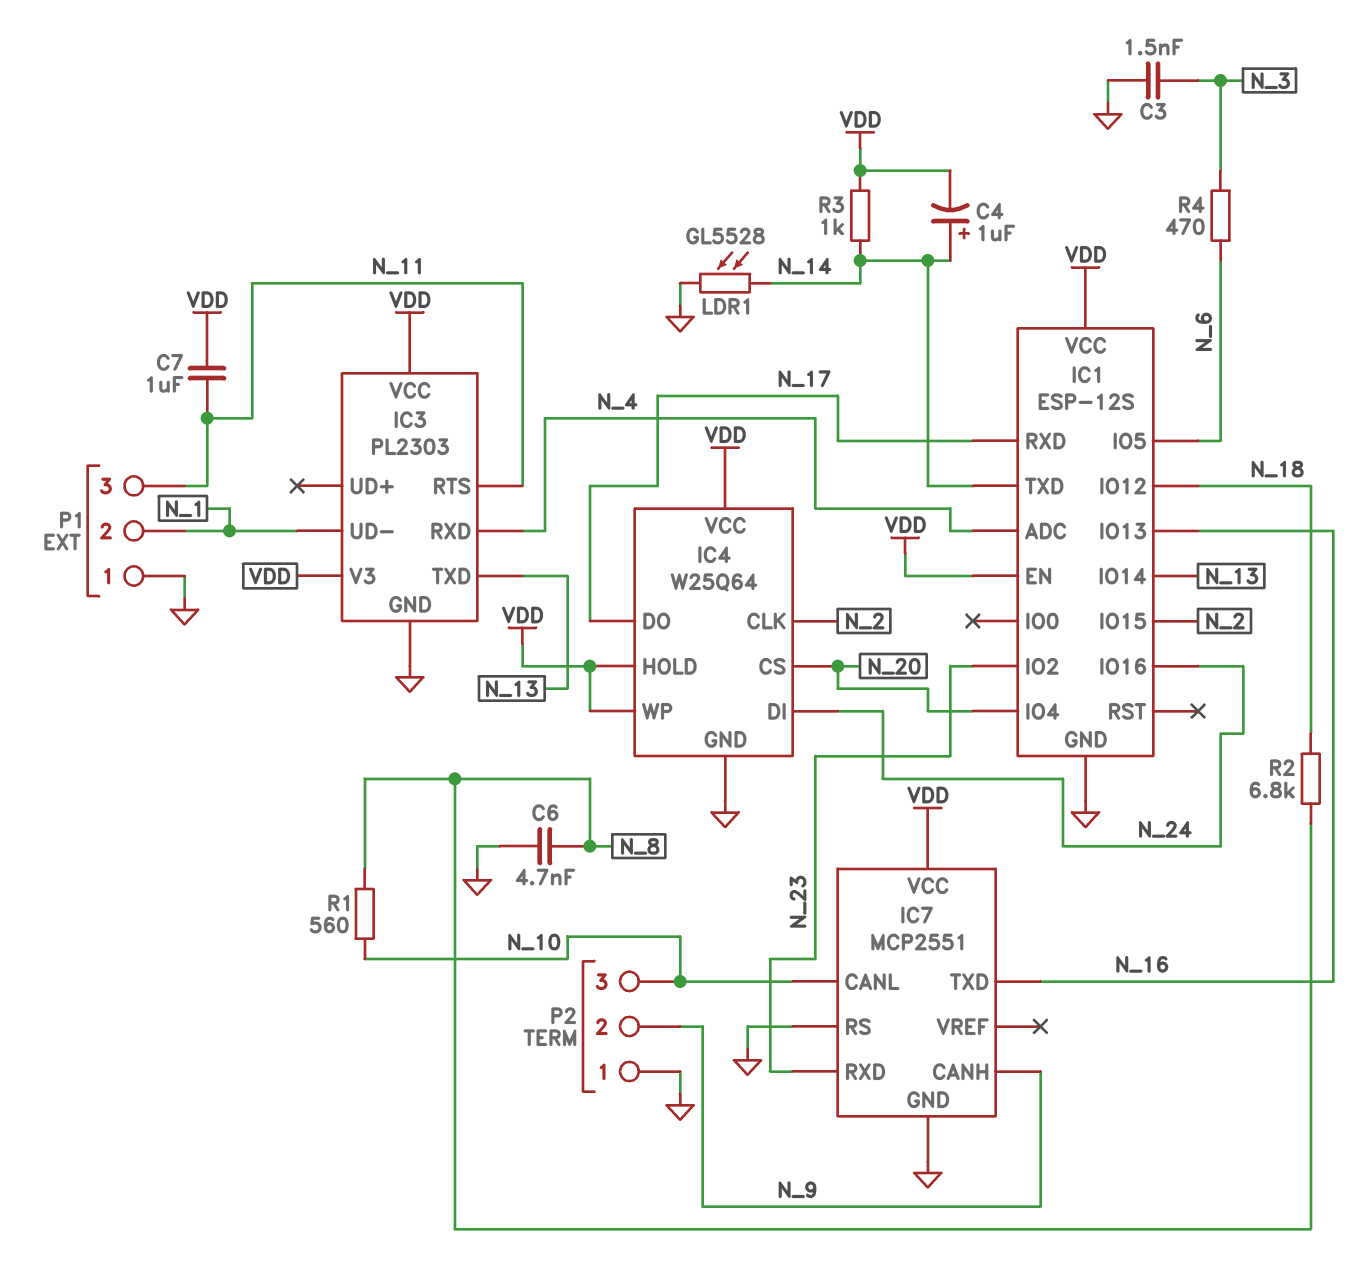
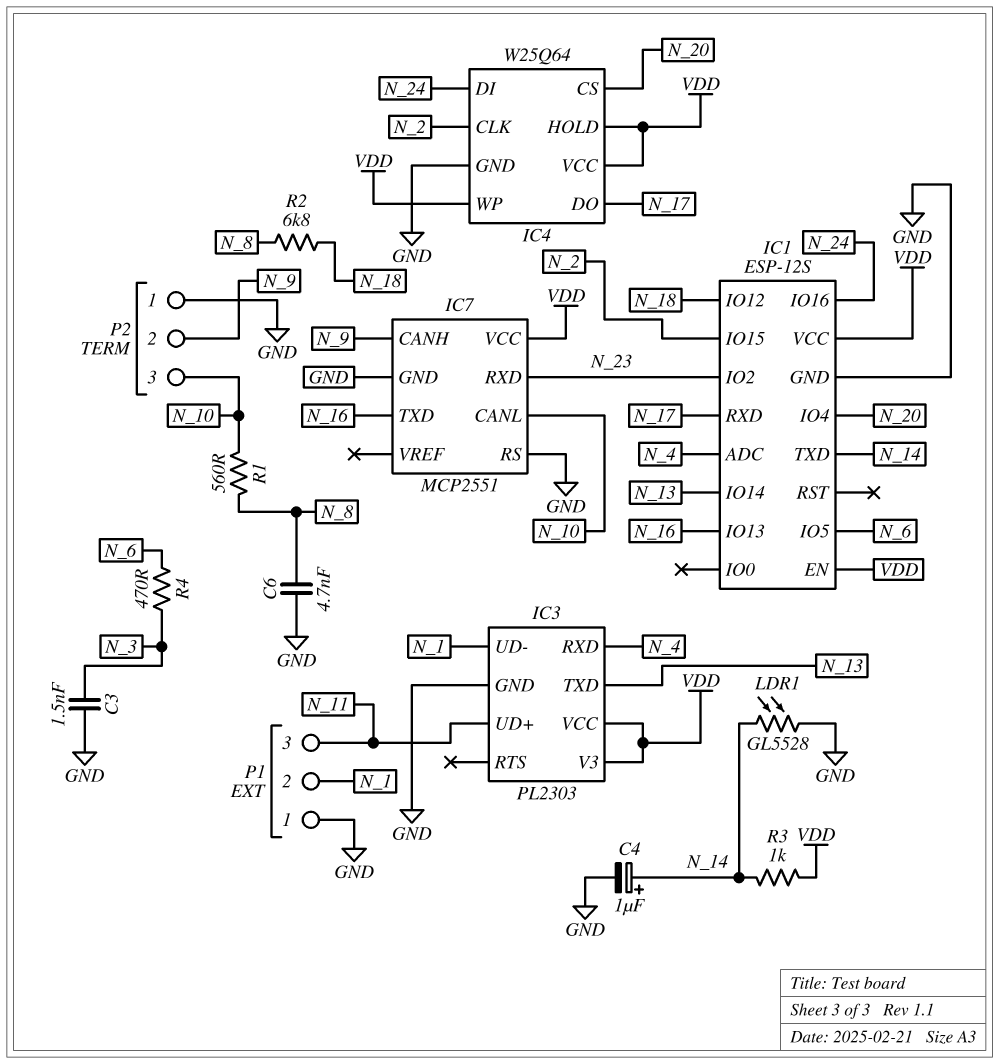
C4: 1uF (plus N_14, minus VDD) -> 1uF (plus N_14, minus GND)
C7: 1uF (N_11, VDD) -> none
IC3 pin RTS: N_11 -> none
IC3 pin UD+: none -> N_11

